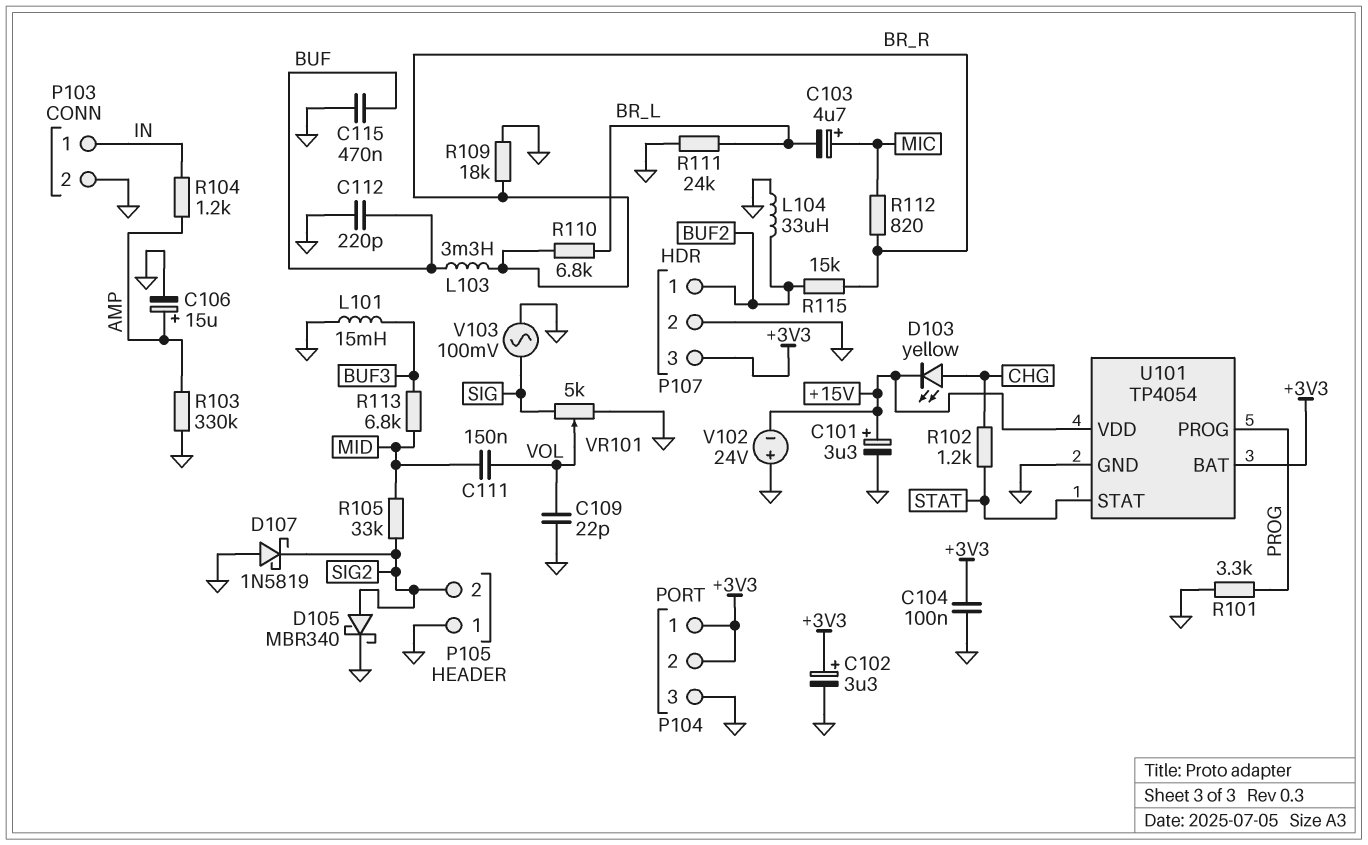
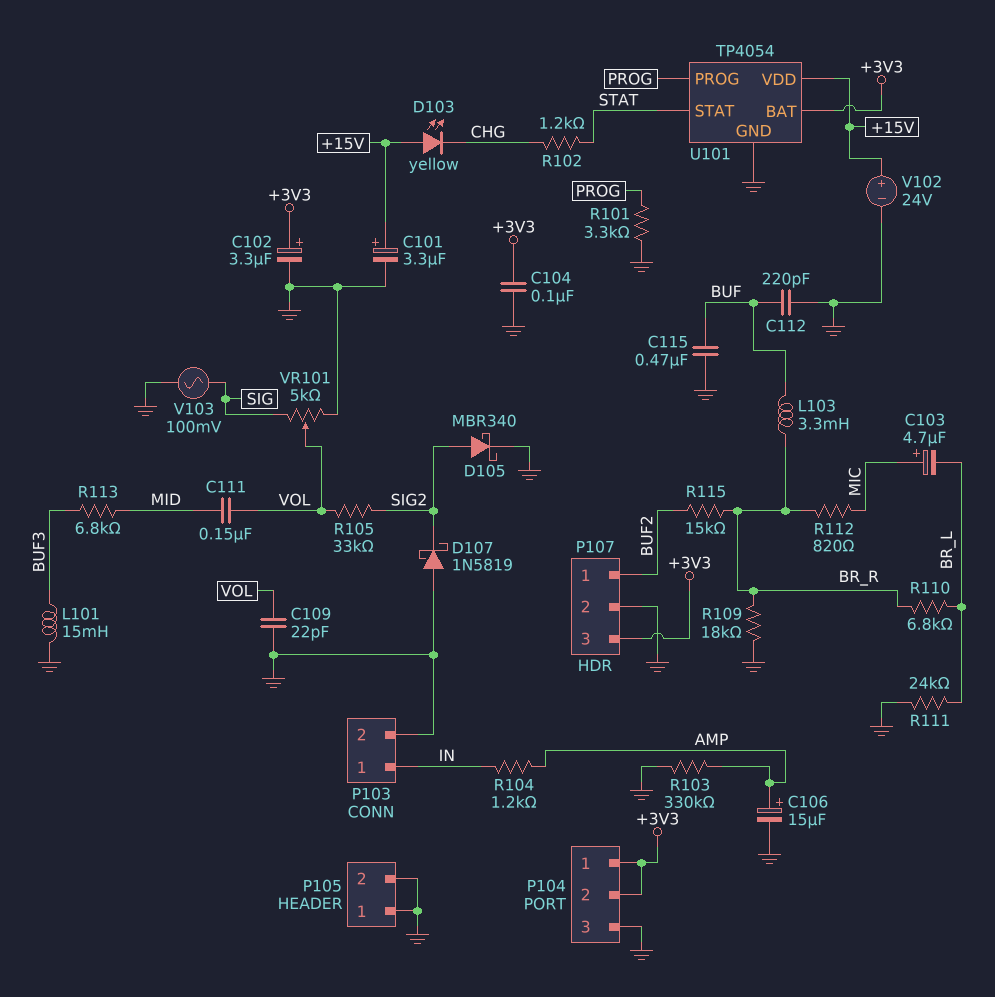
D103: LED yellow (A CHG, K +15V) -> LED yellow (A +15V, K CHG)
L104: 33uH (BUF2, GND) -> none
P105 pin 2: SIG2 -> GND
R105: 33k (MID, SIG2) -> 33k (SIG2, VOL)
V102: 24V (plus GND, minus +15V) -> 24V (plus +15V, minus GND)

